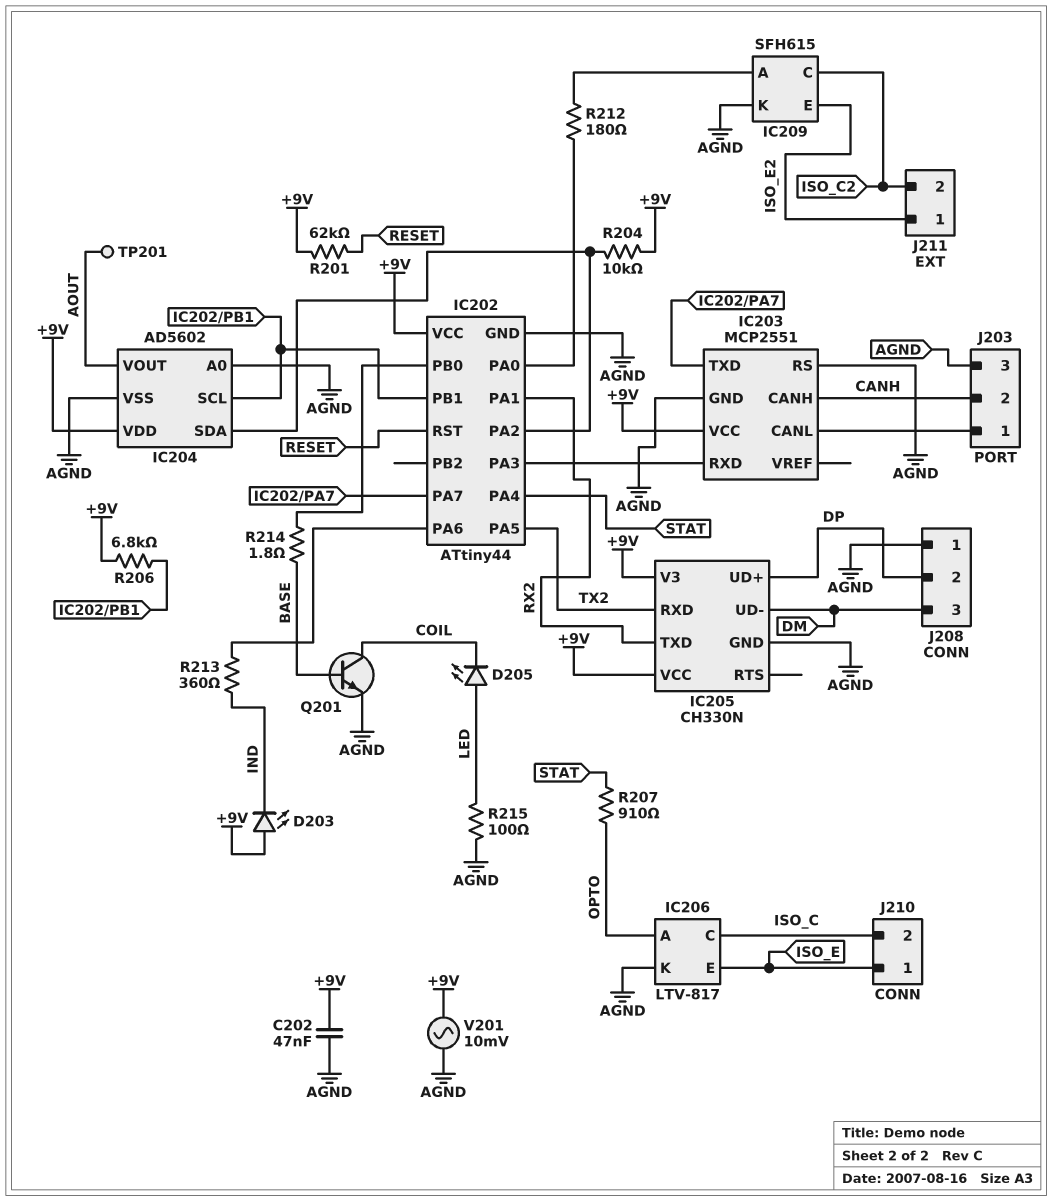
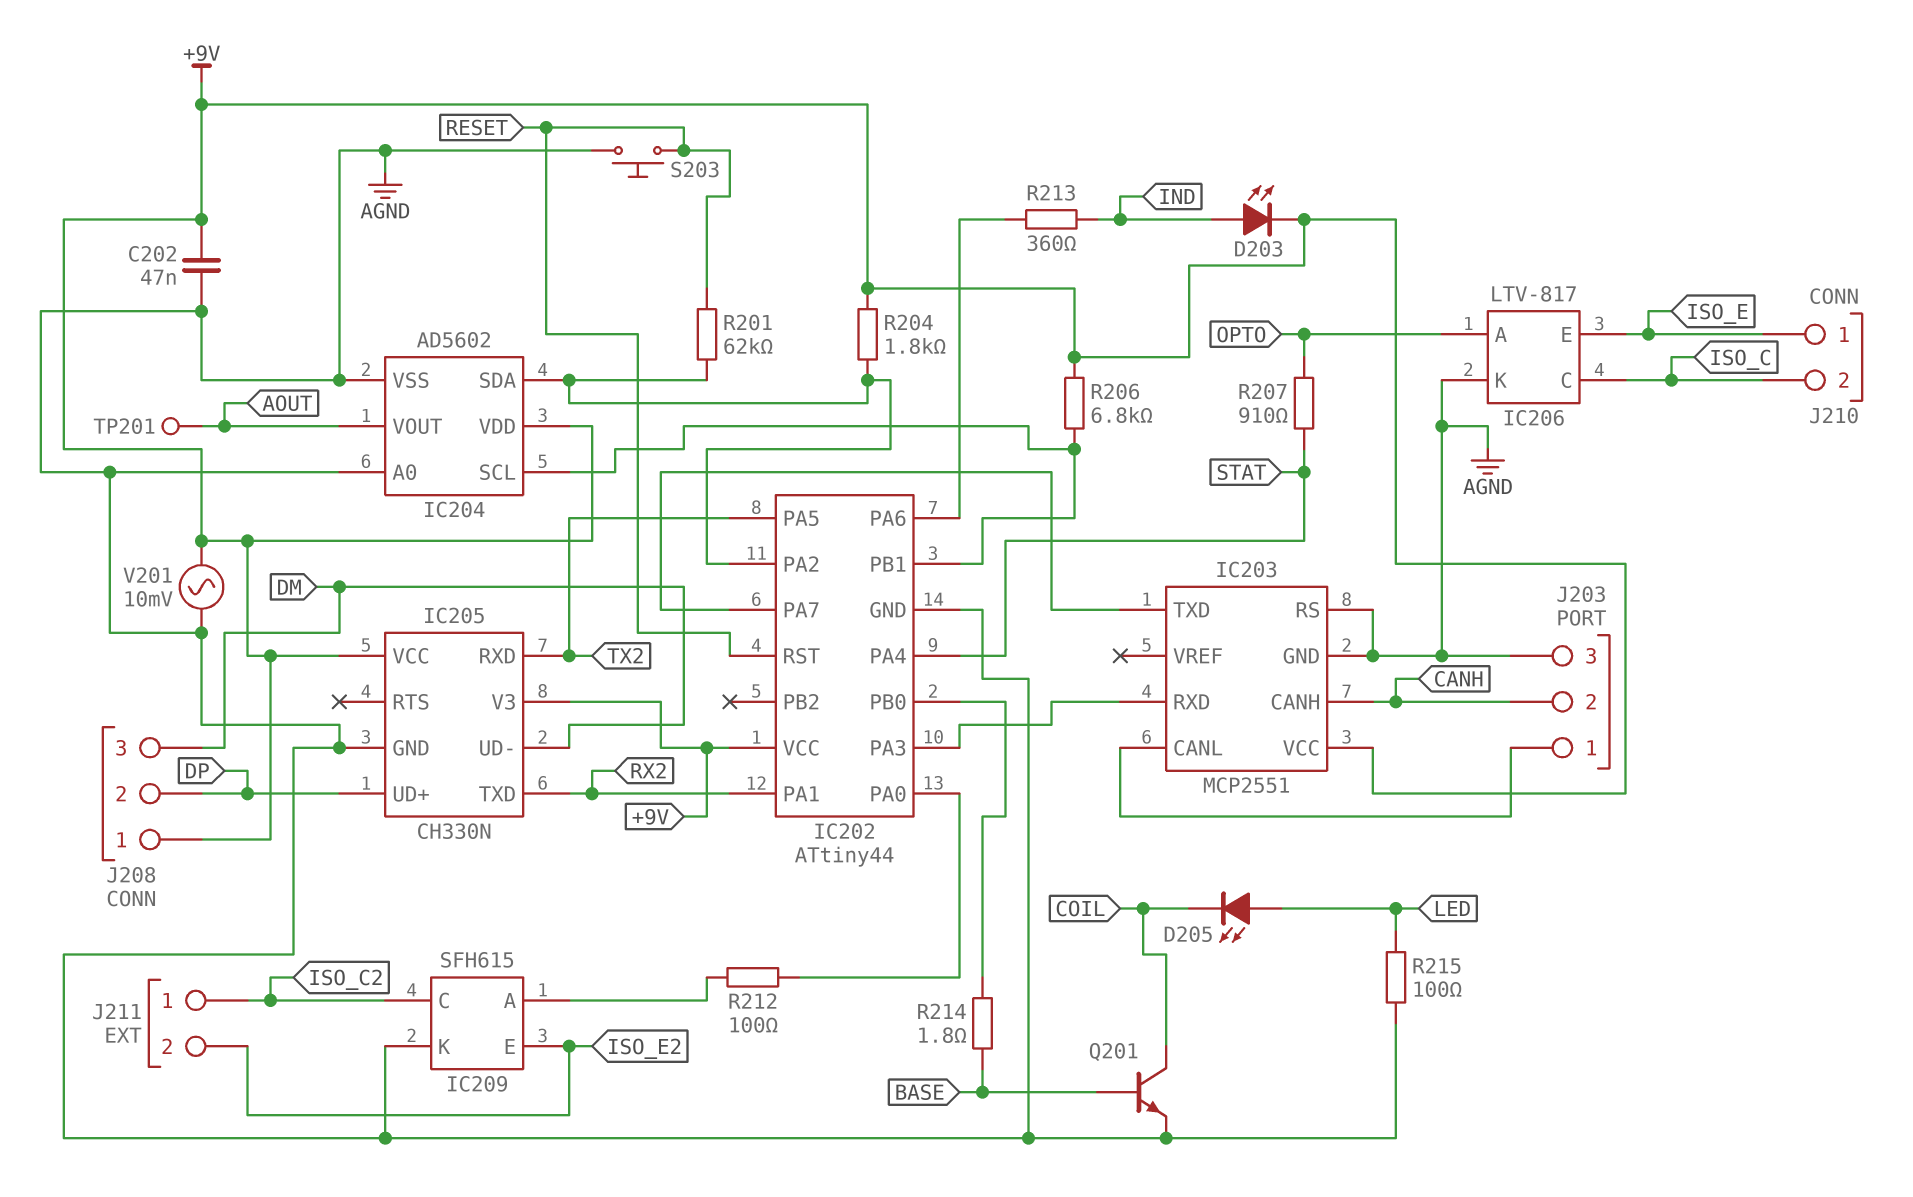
D203: LED (A +9V, K IND) -> LED (A IND, K +9V)
J208 pin 1: AGND -> +9V
J211 pin 1: ISO_E2 -> ISO_C2
J211 pin 2: ISO_C2 -> ISO_E2
R201: 62k (+9V, RESET) -> 62k (IC202/PA2, RESET)
R204: 10k (+9V, IC202/PA2) -> 1.8k (+9V, IC202/PA2)
R212: 180 (IC202/PA0, IC209/A) -> 100 (IC202/PA0, IC209/A)
S203: none -> button (AGND, RESET)

